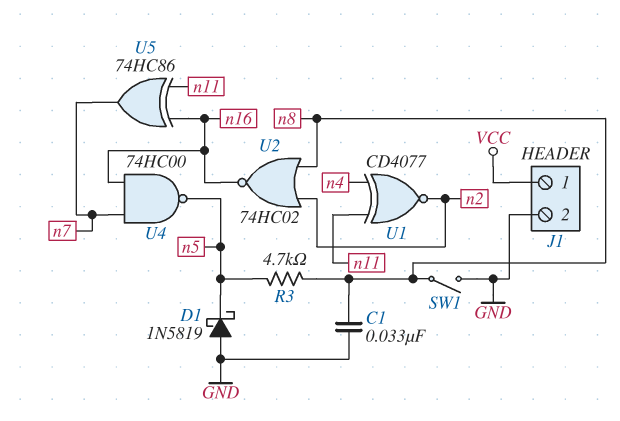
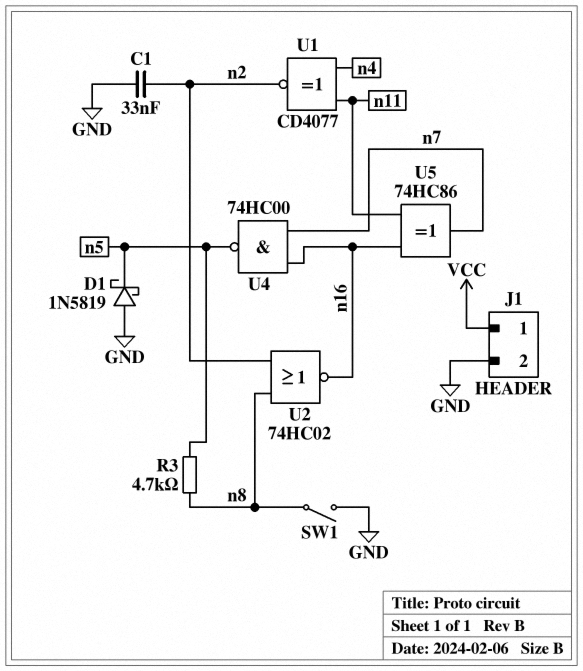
C1: 33nF (GND, n8) -> 33nF (GND, n2)

